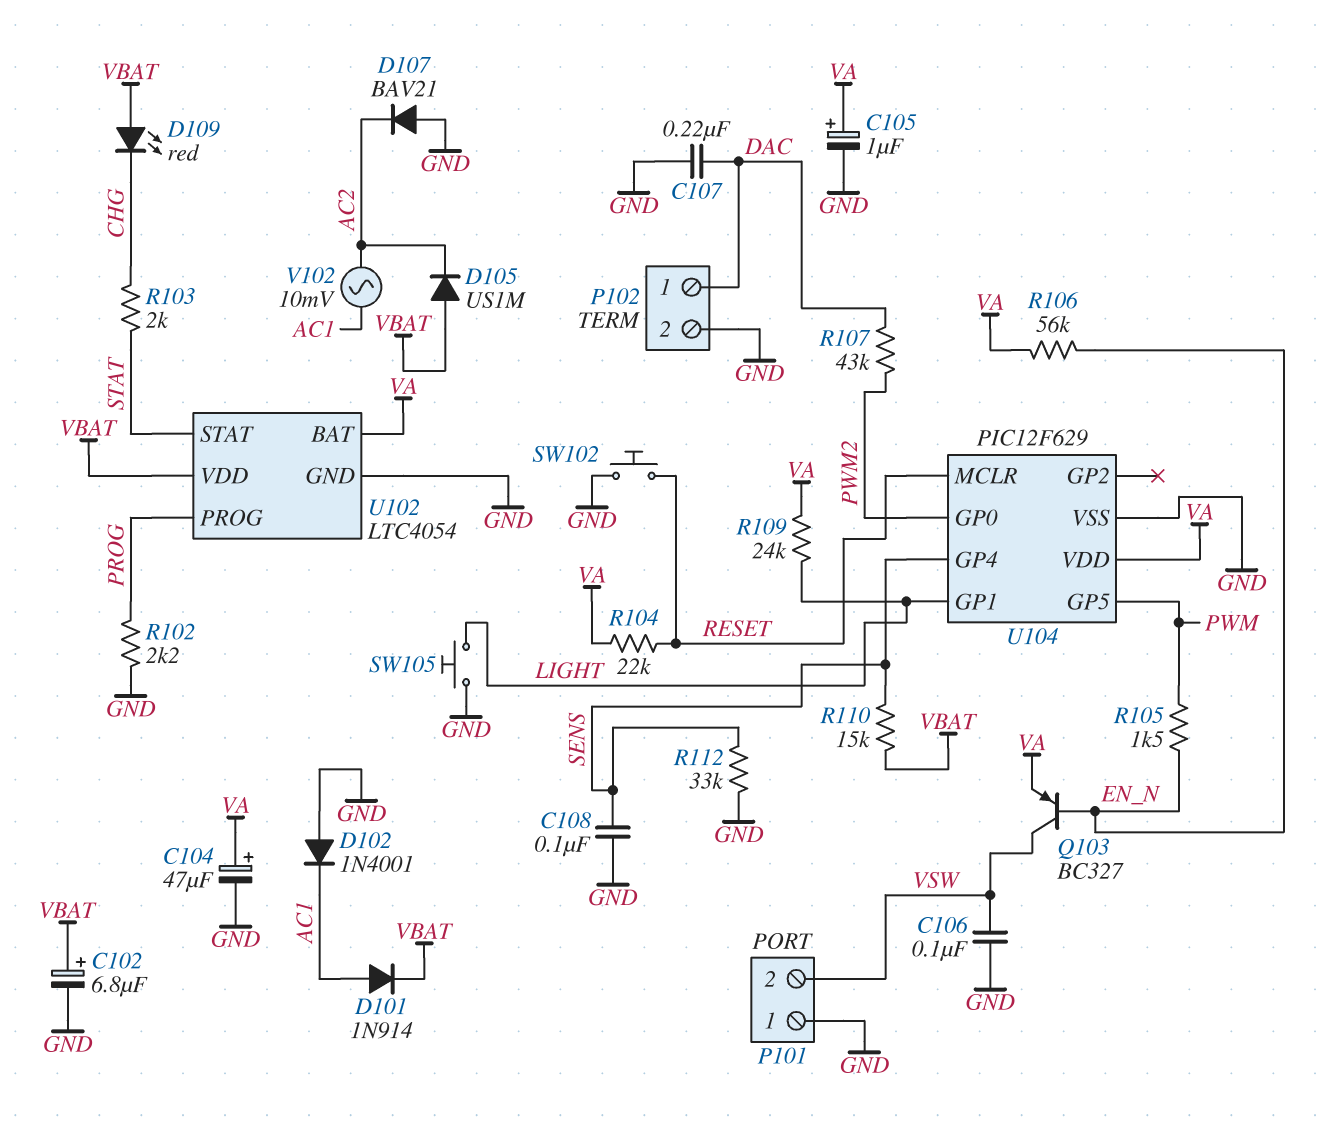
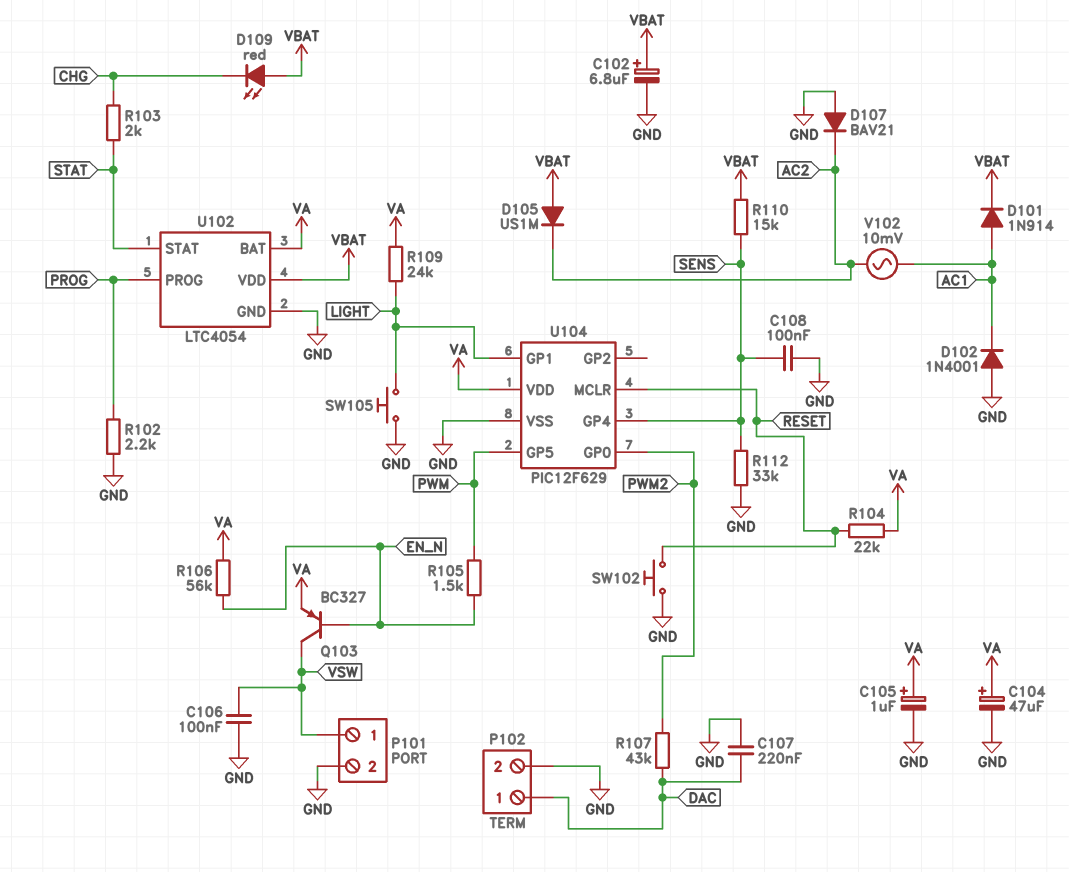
P101 pin 1: GND -> VSW
P101 pin 2: VSW -> GND

